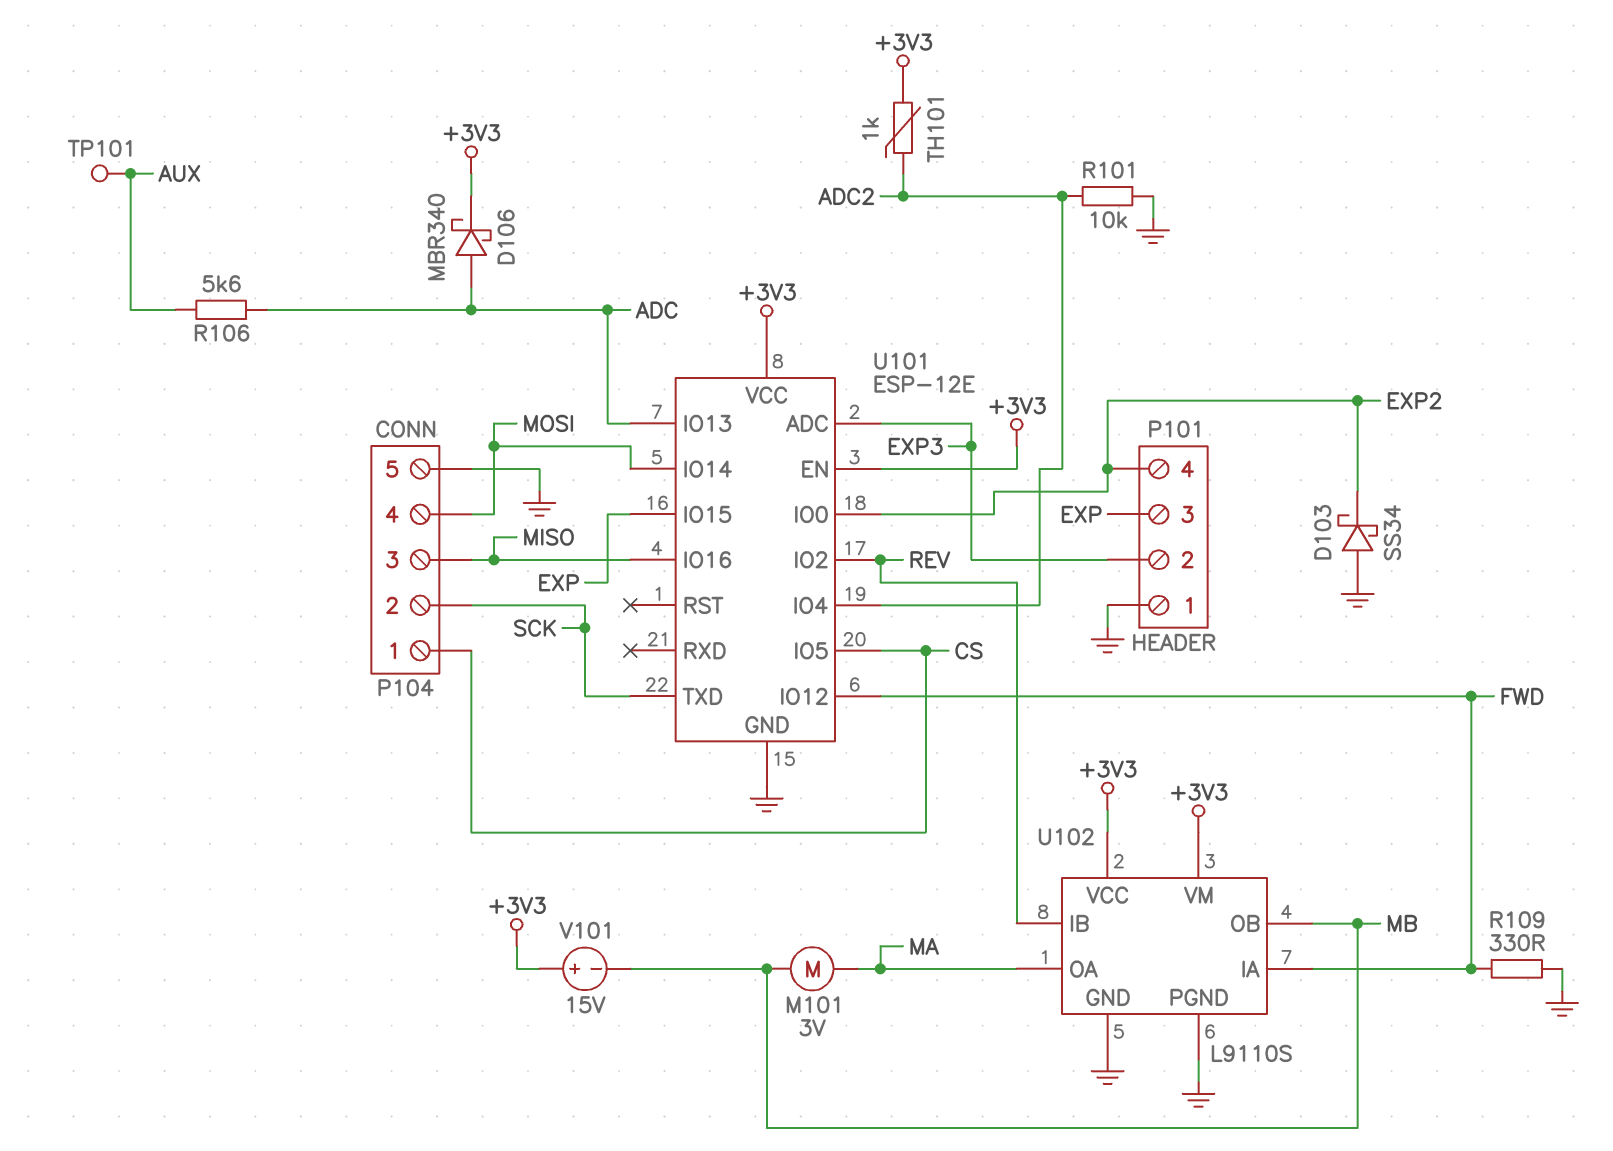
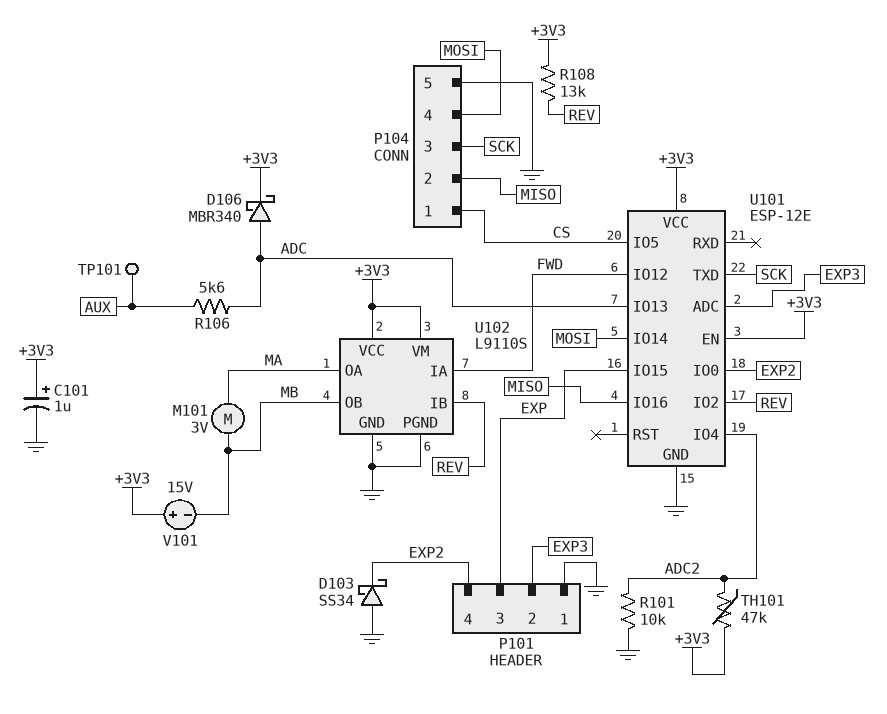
C101: none -> 1uF (plus +3V3, minus GND)
P104 pin 2: SCK -> MISO
P104 pin 3: MISO -> SCK
R108: none -> 13k (+3V3, REV)
R109: 330 (FWD, GND) -> none
TH101: 1k (+3V3, ADC2) -> 47k (+3V3, ADC2)

